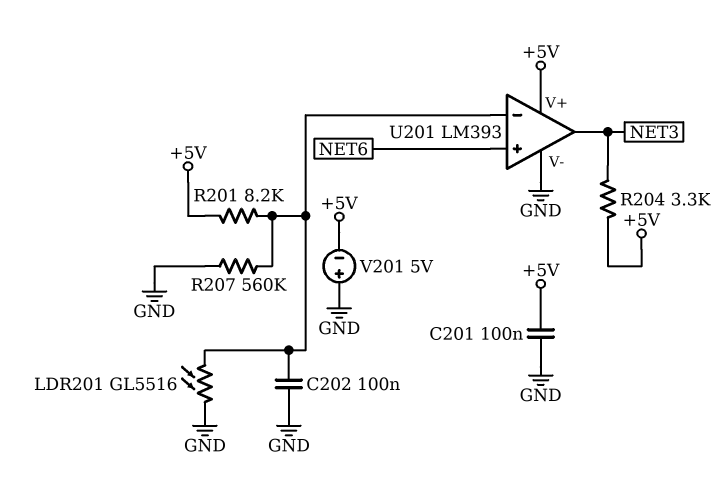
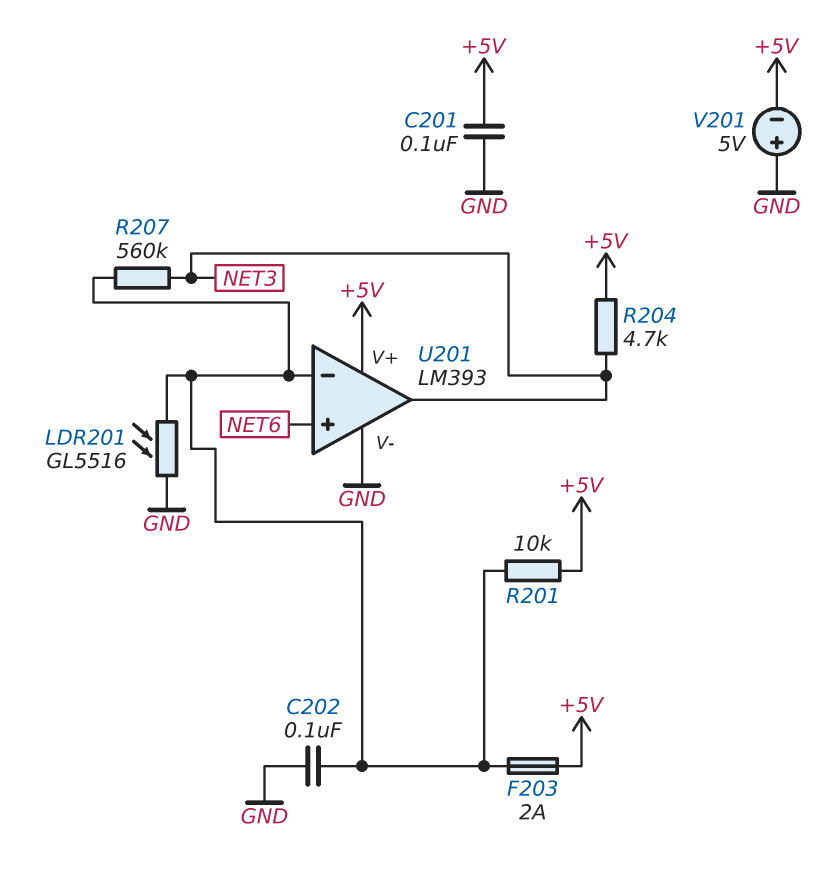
F203: none -> 2A (+5V, U201/in-)
R201: 8.2k (+5V, U201/in-) -> 10k (+5V, U201/in-)
R204: 3.3k (+5V, NET3) -> 4.7k (+5V, NET3)
R207: 560k (GND, U201/in-) -> 560k (NET3, U201/in-)

